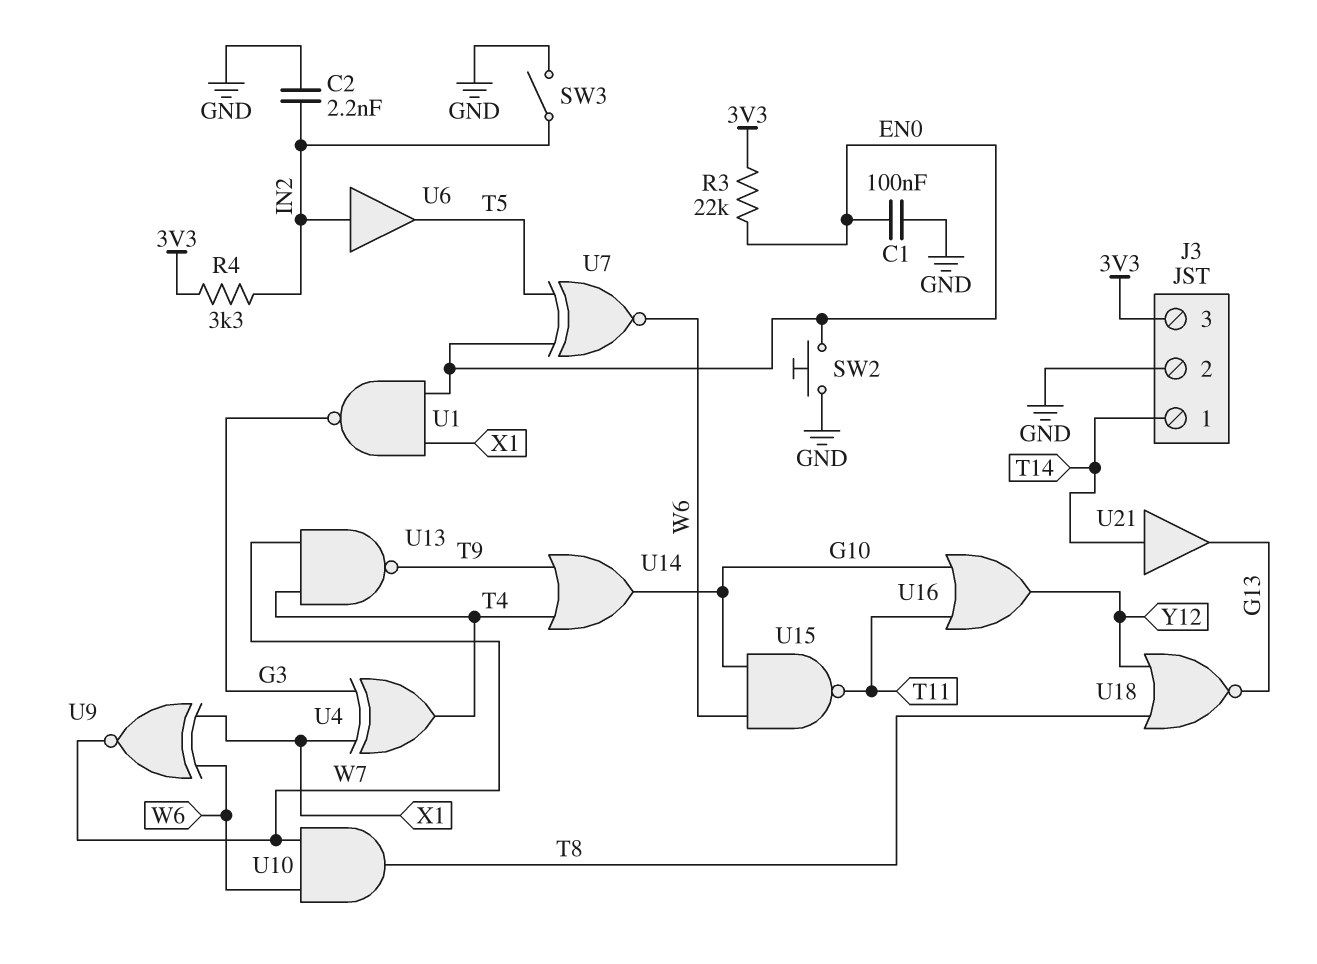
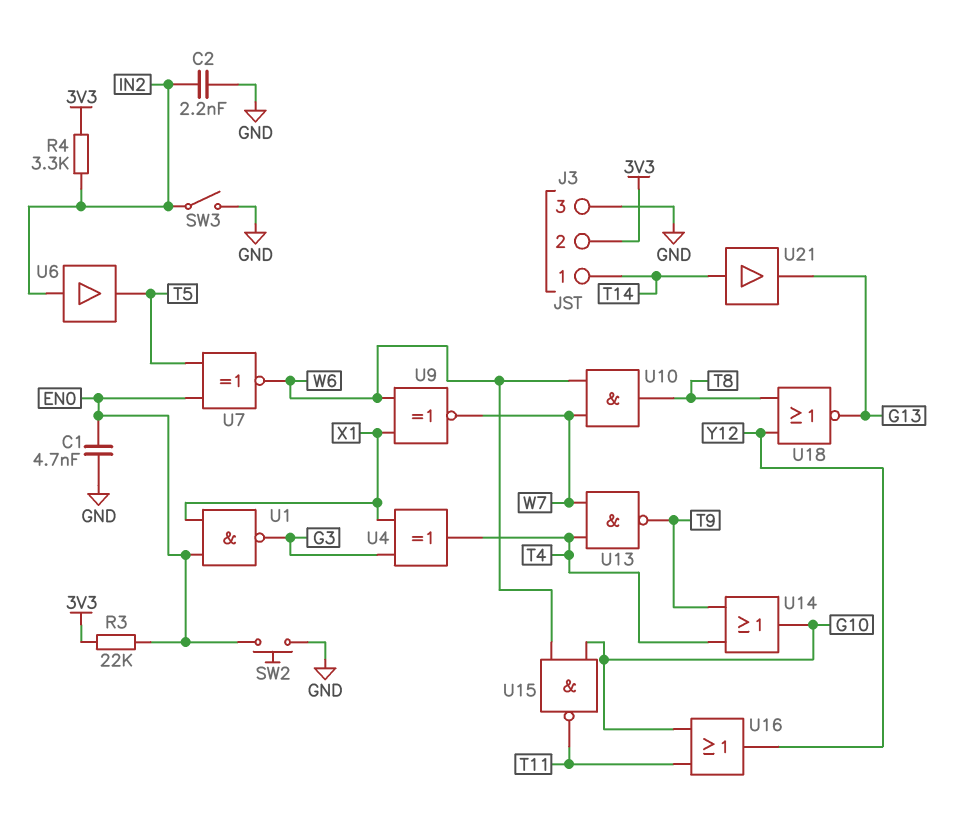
C1: 100nF (EN0, GND) -> 4.7nF (EN0, GND)
J3 pin 2: GND -> 3V3
J3 pin 3: 3V3 -> GND

